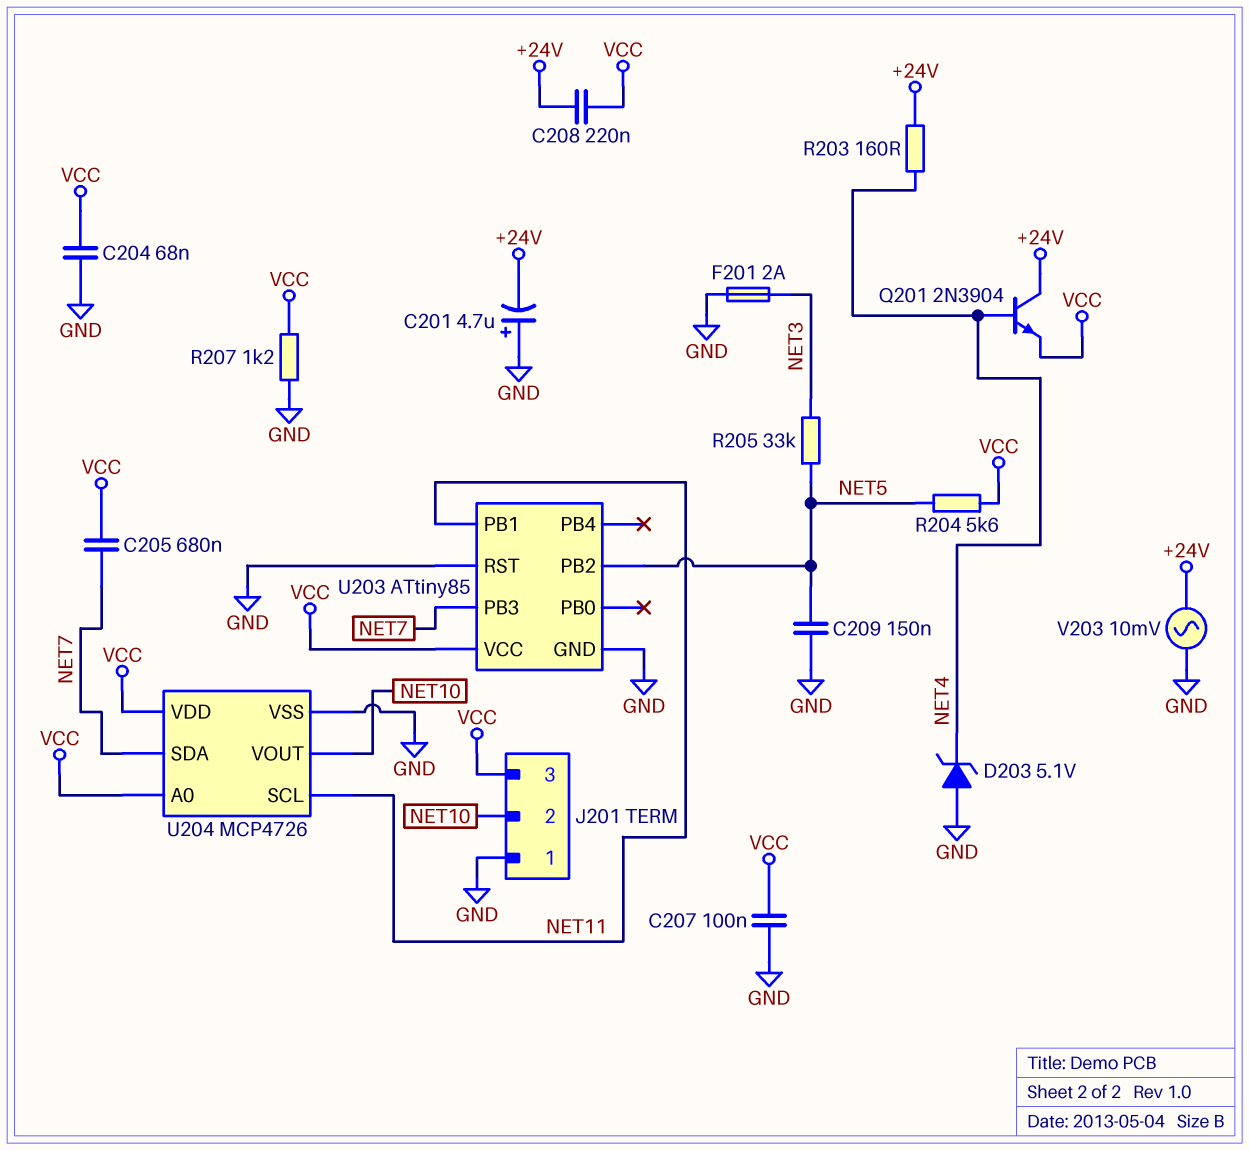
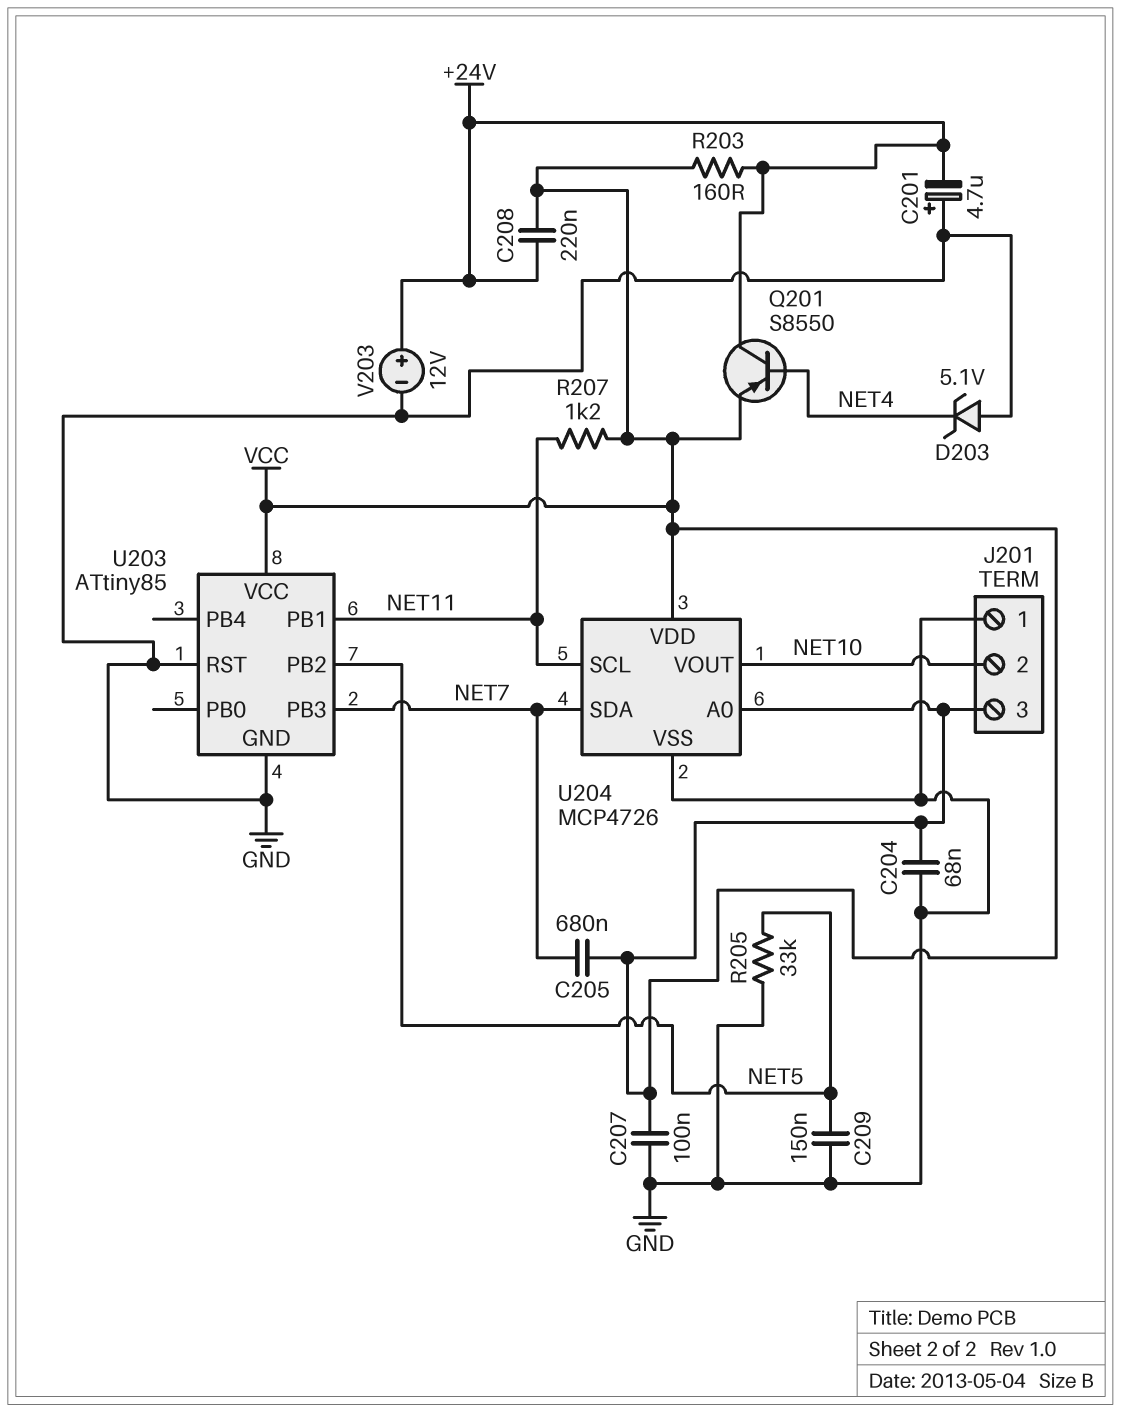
F201: 2A (GND, NET3) -> none
Q201: NPN 2N3904 (B NET4, C +24V, E VCC) -> PNP S8550 (B NET4, C +24V, E VCC)
R203: 160 (+24V, NET4) -> 160 (+24V, VCC)
R204: 5.6k (NET5, VCC) -> none
R205: 33k (NET3, NET5) -> 33k (GND, NET5)
R207: 1.2k (GND, VCC) -> 1.2k (NET11, VCC)
V203: AC 10mV (+24V, GND) -> 12V (plus +24V, minus GND)

